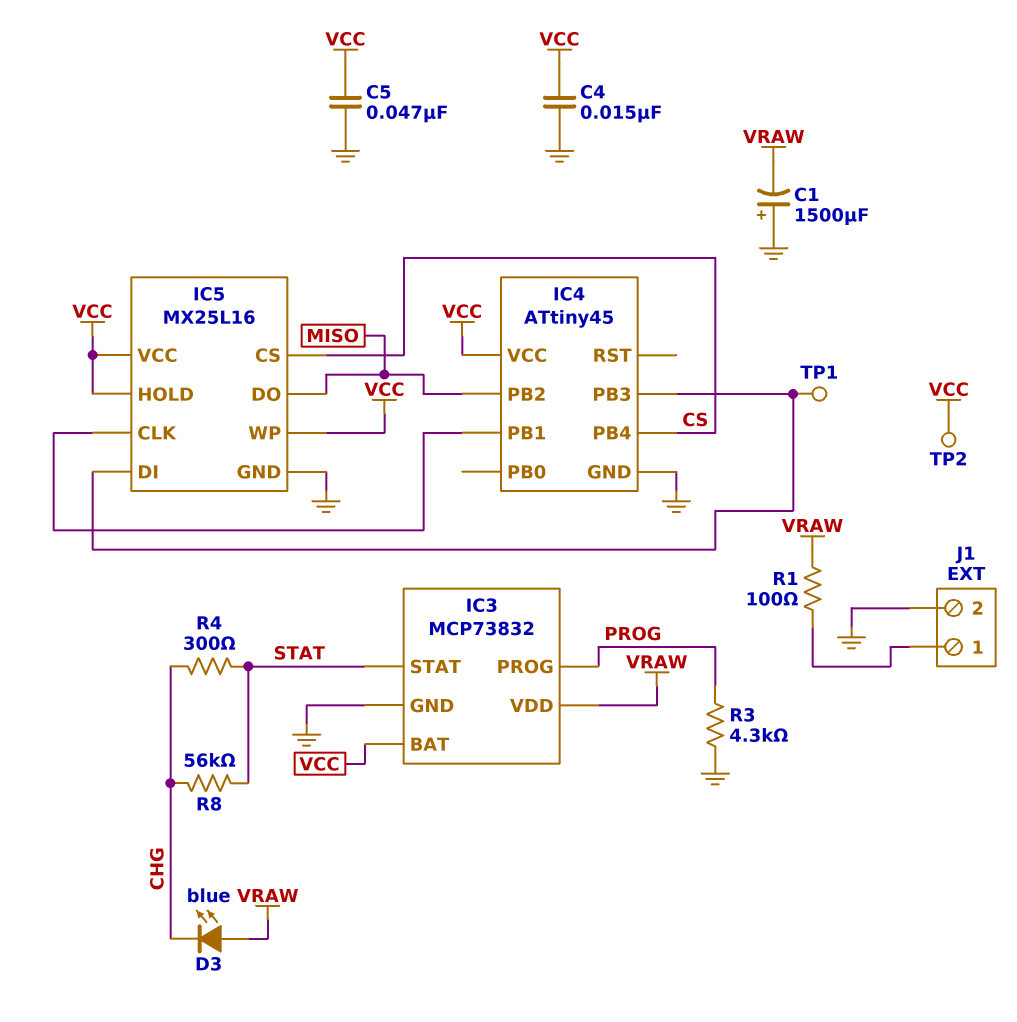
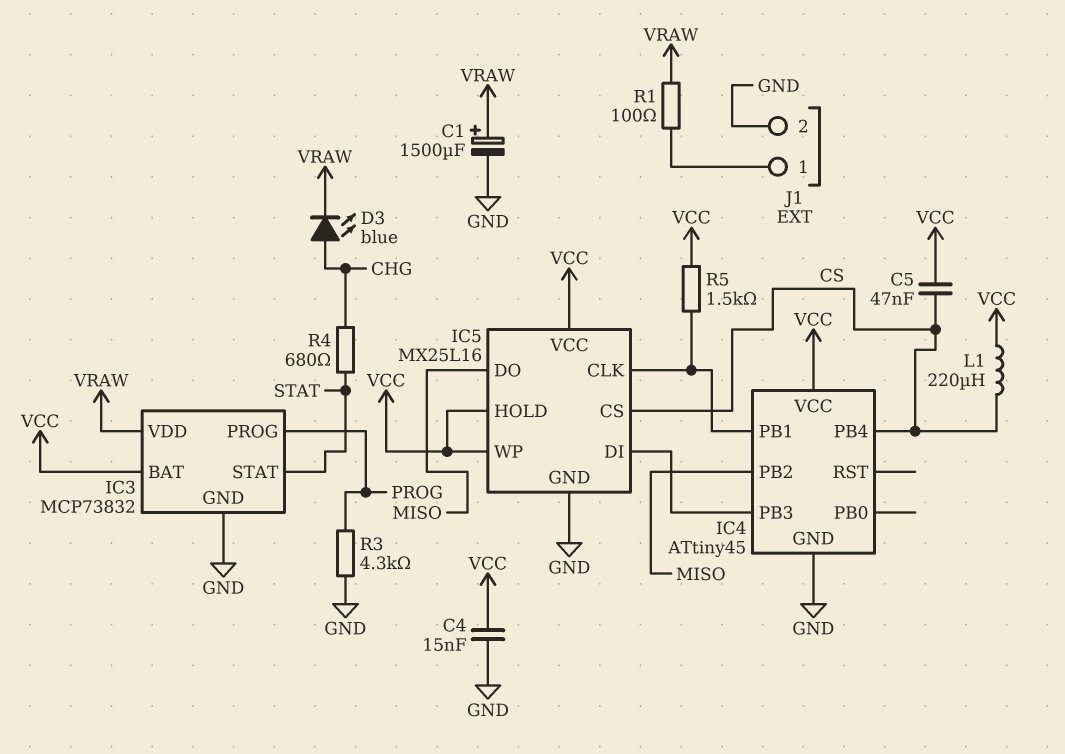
C1: 1500uF (plus GND, minus VRAW) -> 1500uF (plus VRAW, minus GND)
C5: 47nF (GND, VCC) -> 47nF (CS, VCC)
D3: LED blue (A VRAW, K CHG) -> LED blue (A CHG, K VRAW)
L1: none -> 220uH (CS, VCC)
R4: 300 (CHG, STAT) -> 680 (CHG, STAT)
R5: none -> 1.5k (IC4/PB1, VCC)
R8: 56k (CHG, STAT) -> none
TP1: test point (IC4/PB3) -> none
TP2: test point (VCC) -> none

